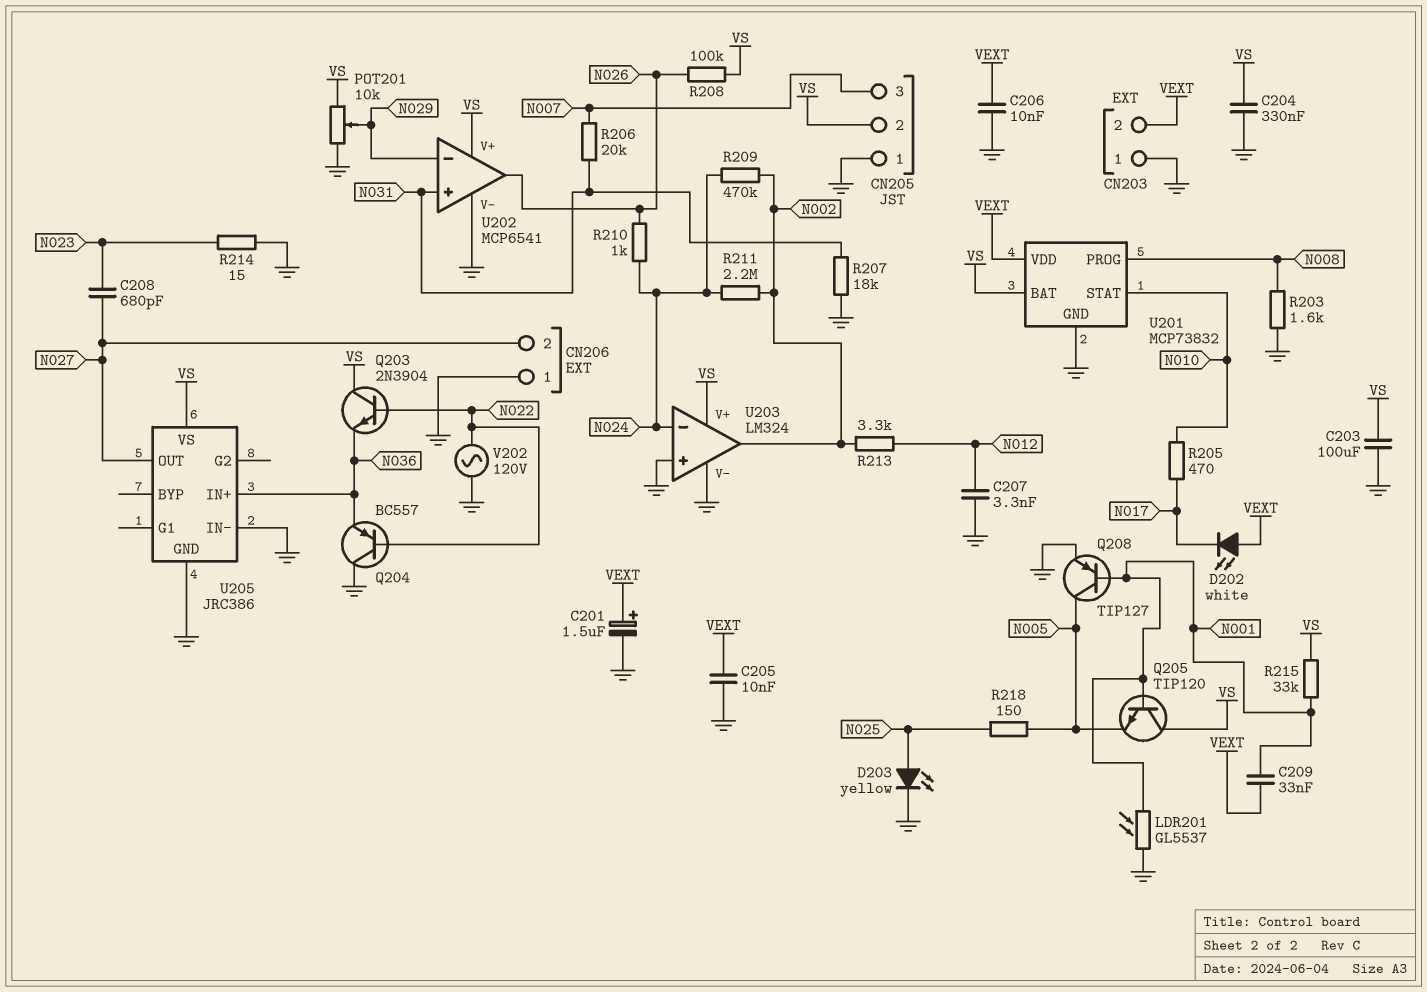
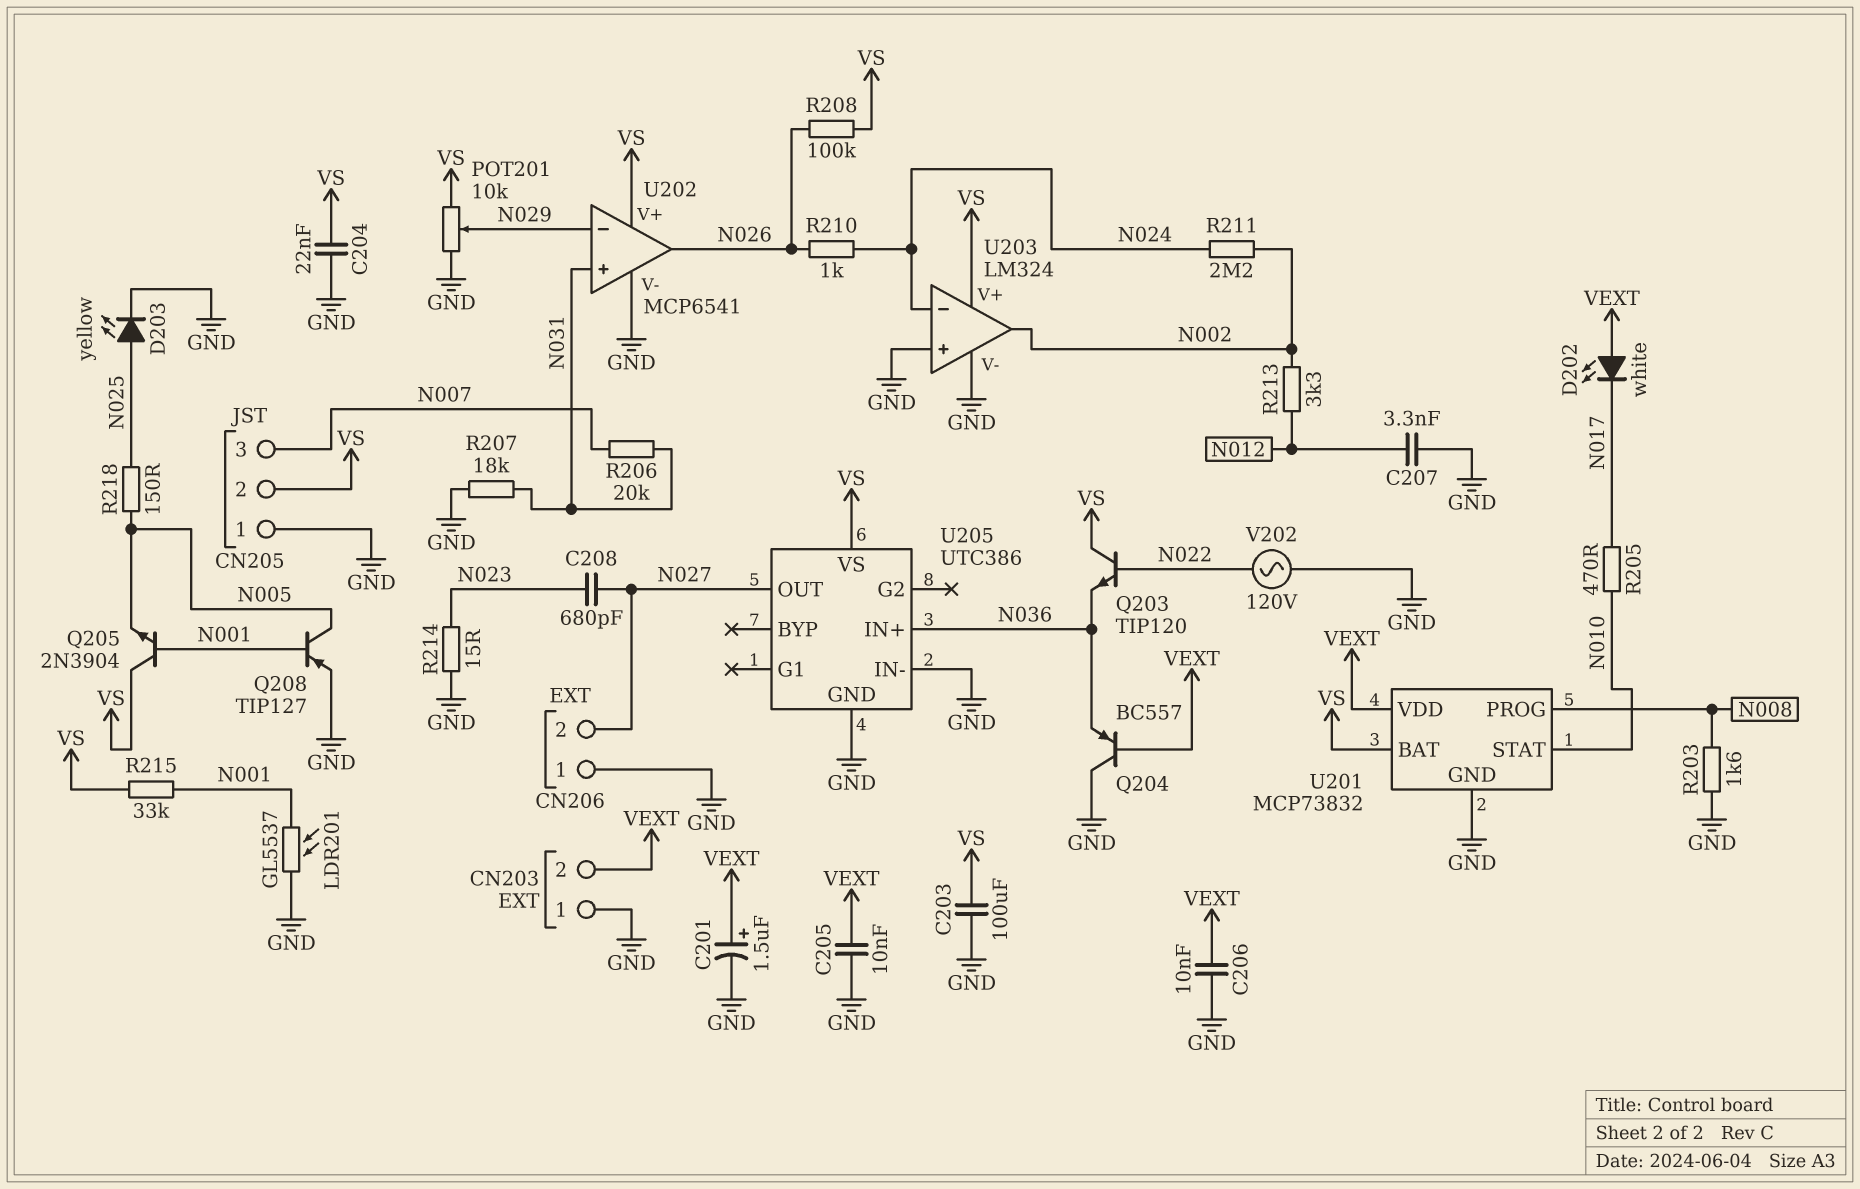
C204: 330nF (GND, VS) -> 22nF (GND, VS)
C209: 33nF (N001, VEXT) -> none
Q203: NPN 2N3904 (B N022, C VS, E N036) -> NPN TIP120 (B N022, C VS, E N036)
Q204: PNP BC557 (B N022, C GND, E N036) -> PNP BC557 (B VEXT, C GND, E N036)
Q205: NPN TIP120 (B N001, C VS, E N005) -> NPN 2N3904 (B N001, C VS, E N005)
R209: 470k (N002, N024) -> none
U205: JRC386 -> UTC386

